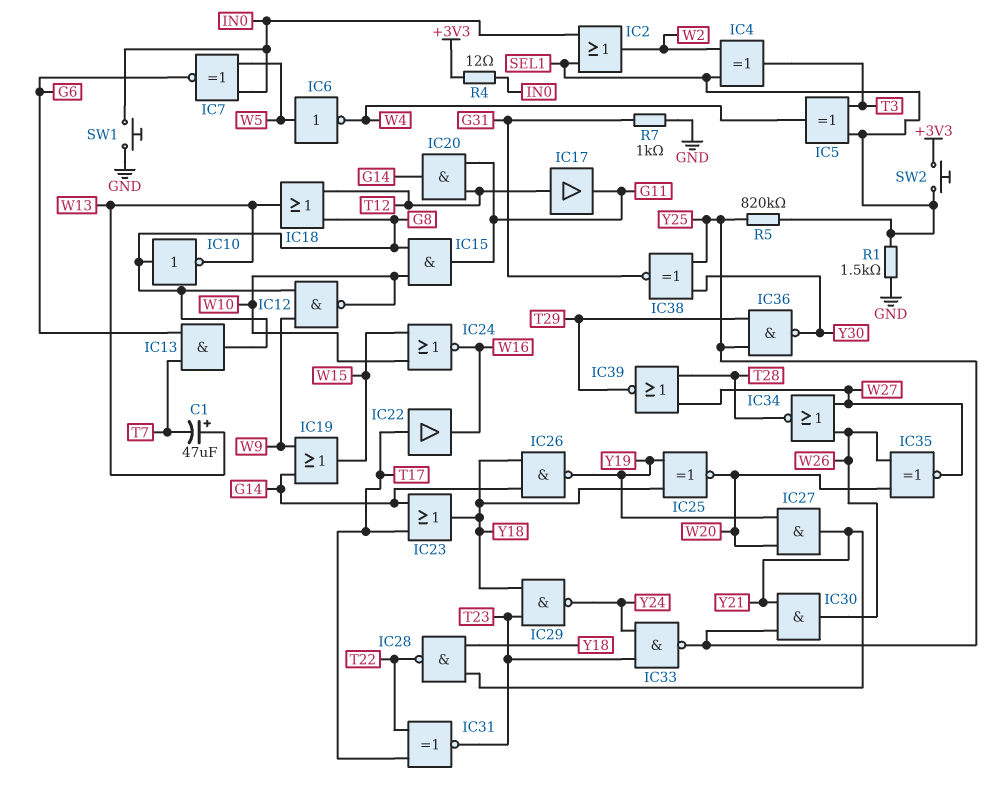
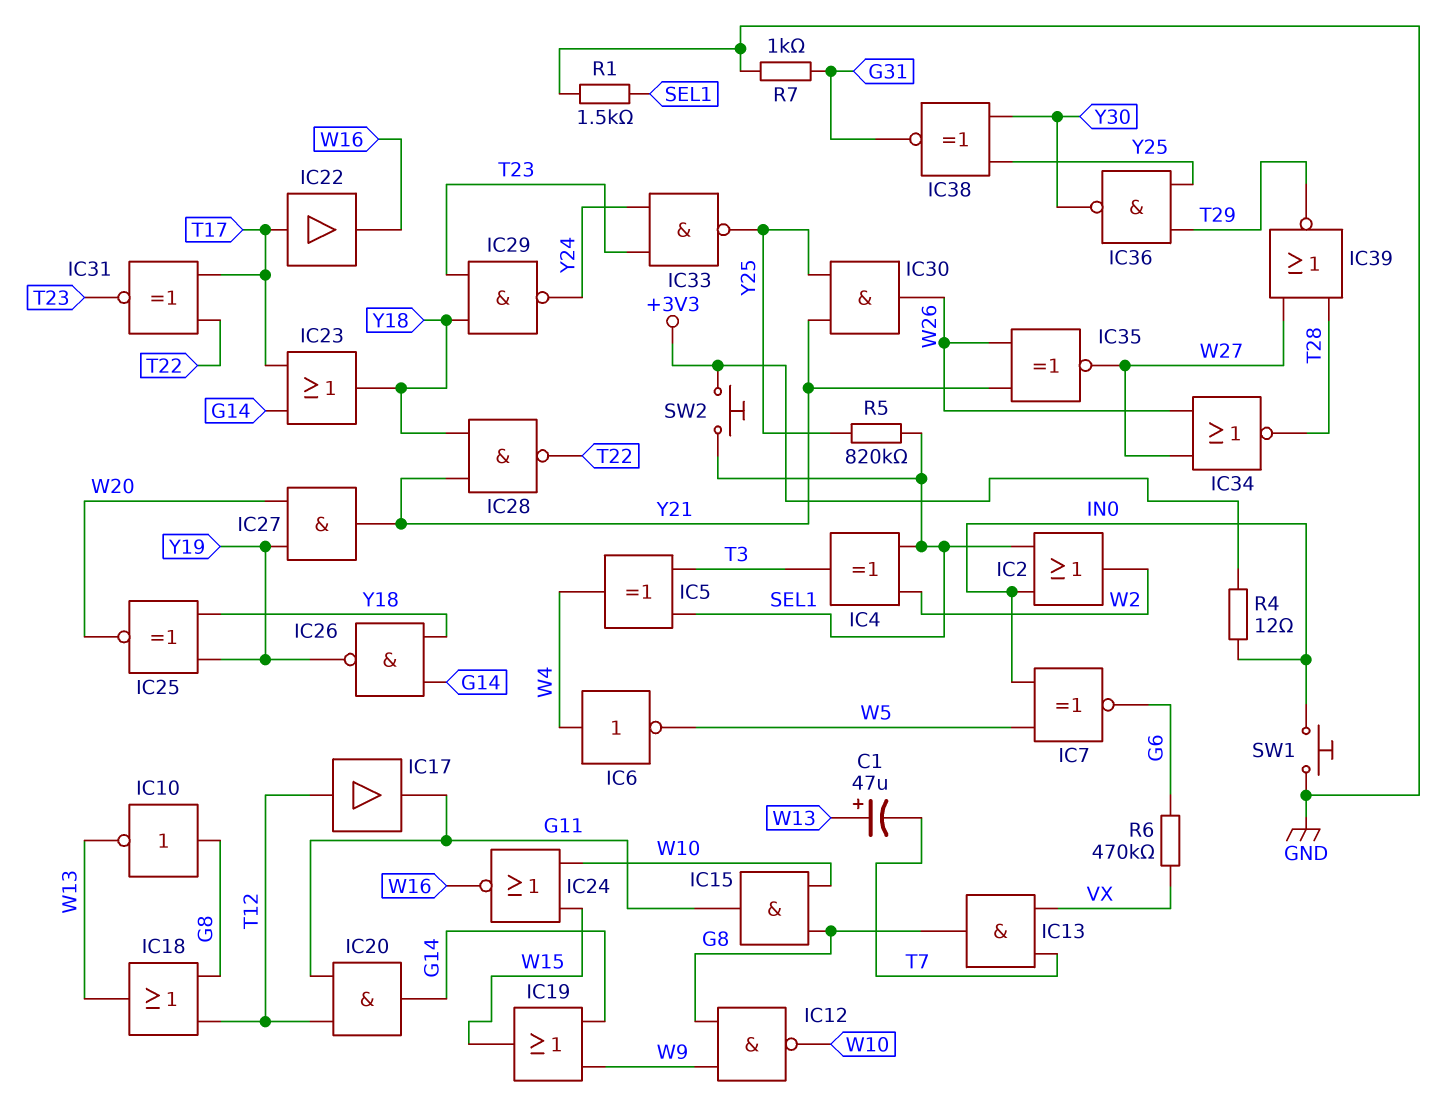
IC6: NOT (in W5, out W4) -> NOT (in W4, out W5)
IC13: AND (in G6, in T7, out G8) -> AND (in T7, in VX, out G8)
IC35: XNOR (in W20, in W26, out W27) -> XNOR (in W26, in Y21, out W27)
R6: none -> 470k (G6, VX)

